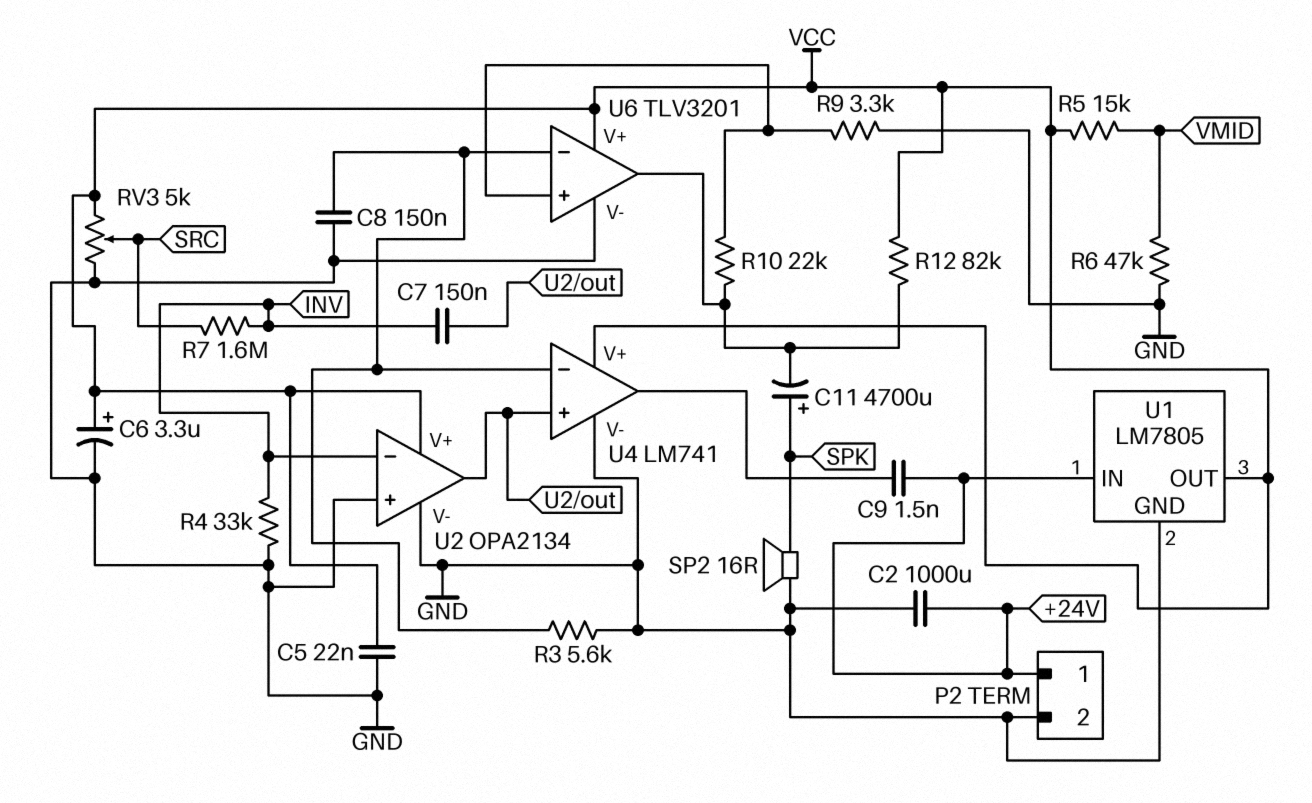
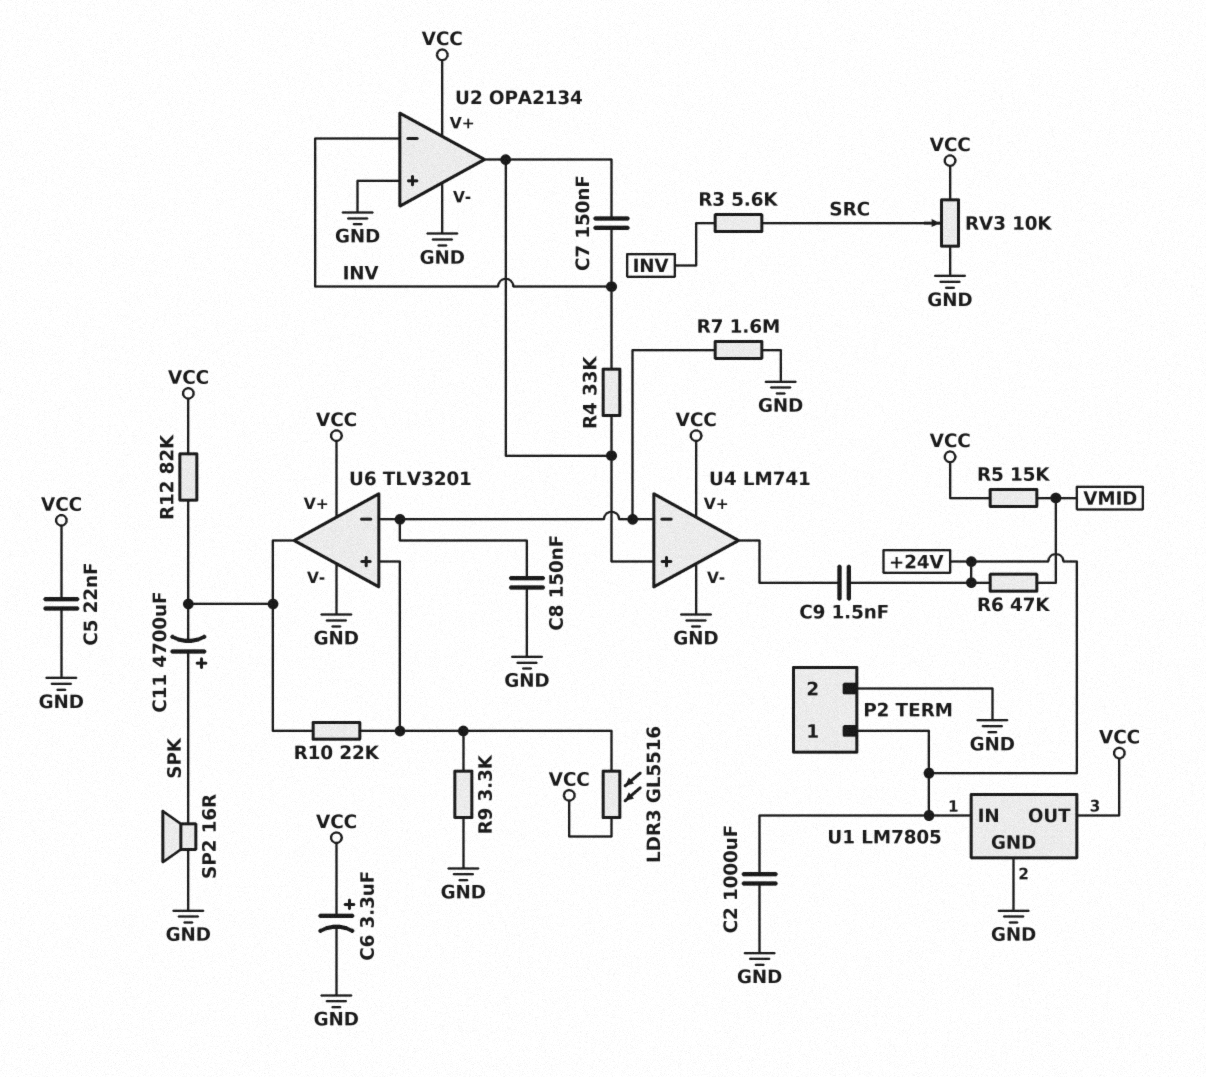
LDR3: none -> GL5516 (U6/in+, VCC)
R3: 5.6k (GND, U4/in-) -> 5.6k (INV, SRC)
R4: 33k (GND, INV) -> 33k (INV, U2/out)
R6: 47k (GND, VMID) -> 47k (+24V, VMID)
R7: 1.6M (INV, SRC) -> 1.6M (GND, U4/in-)
RV3: 5k (GND, VCC, wiper SRC) -> 10k (GND, VCC, wiper SRC)

